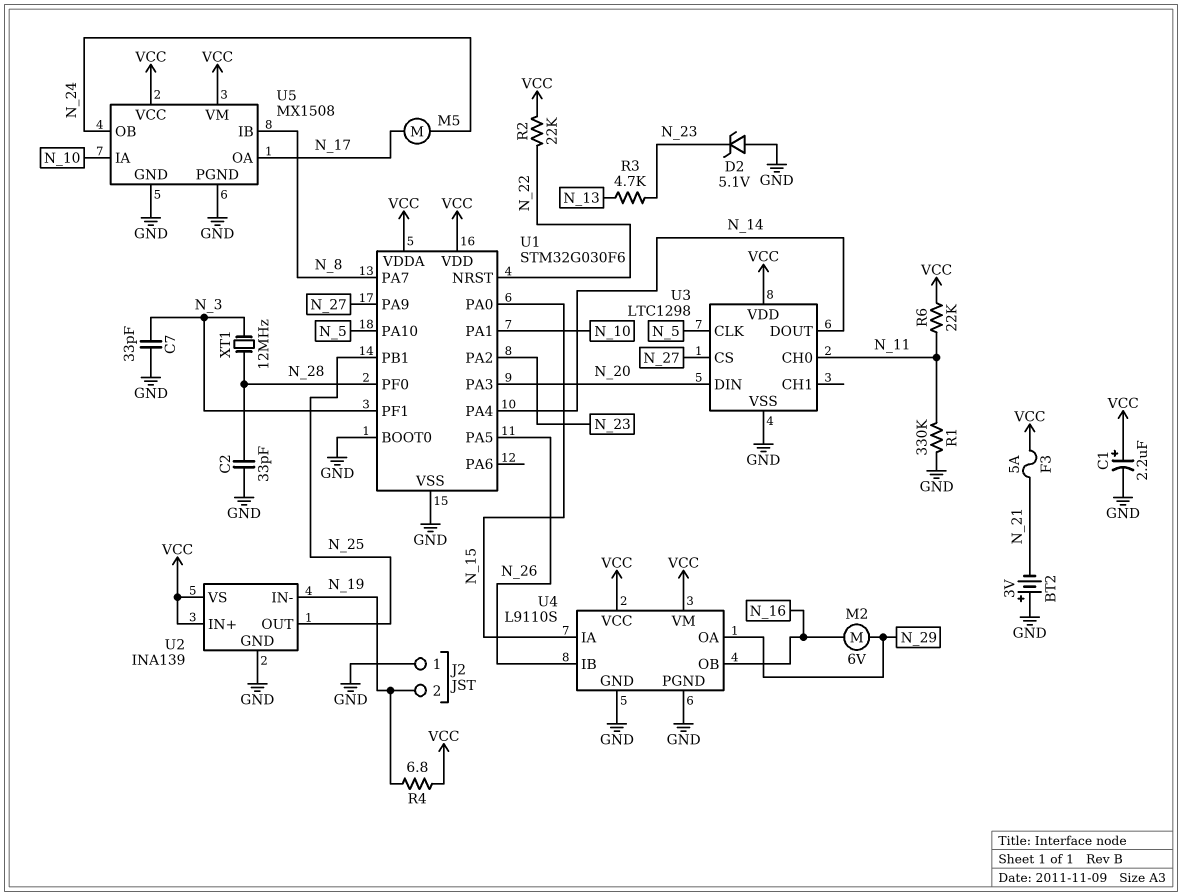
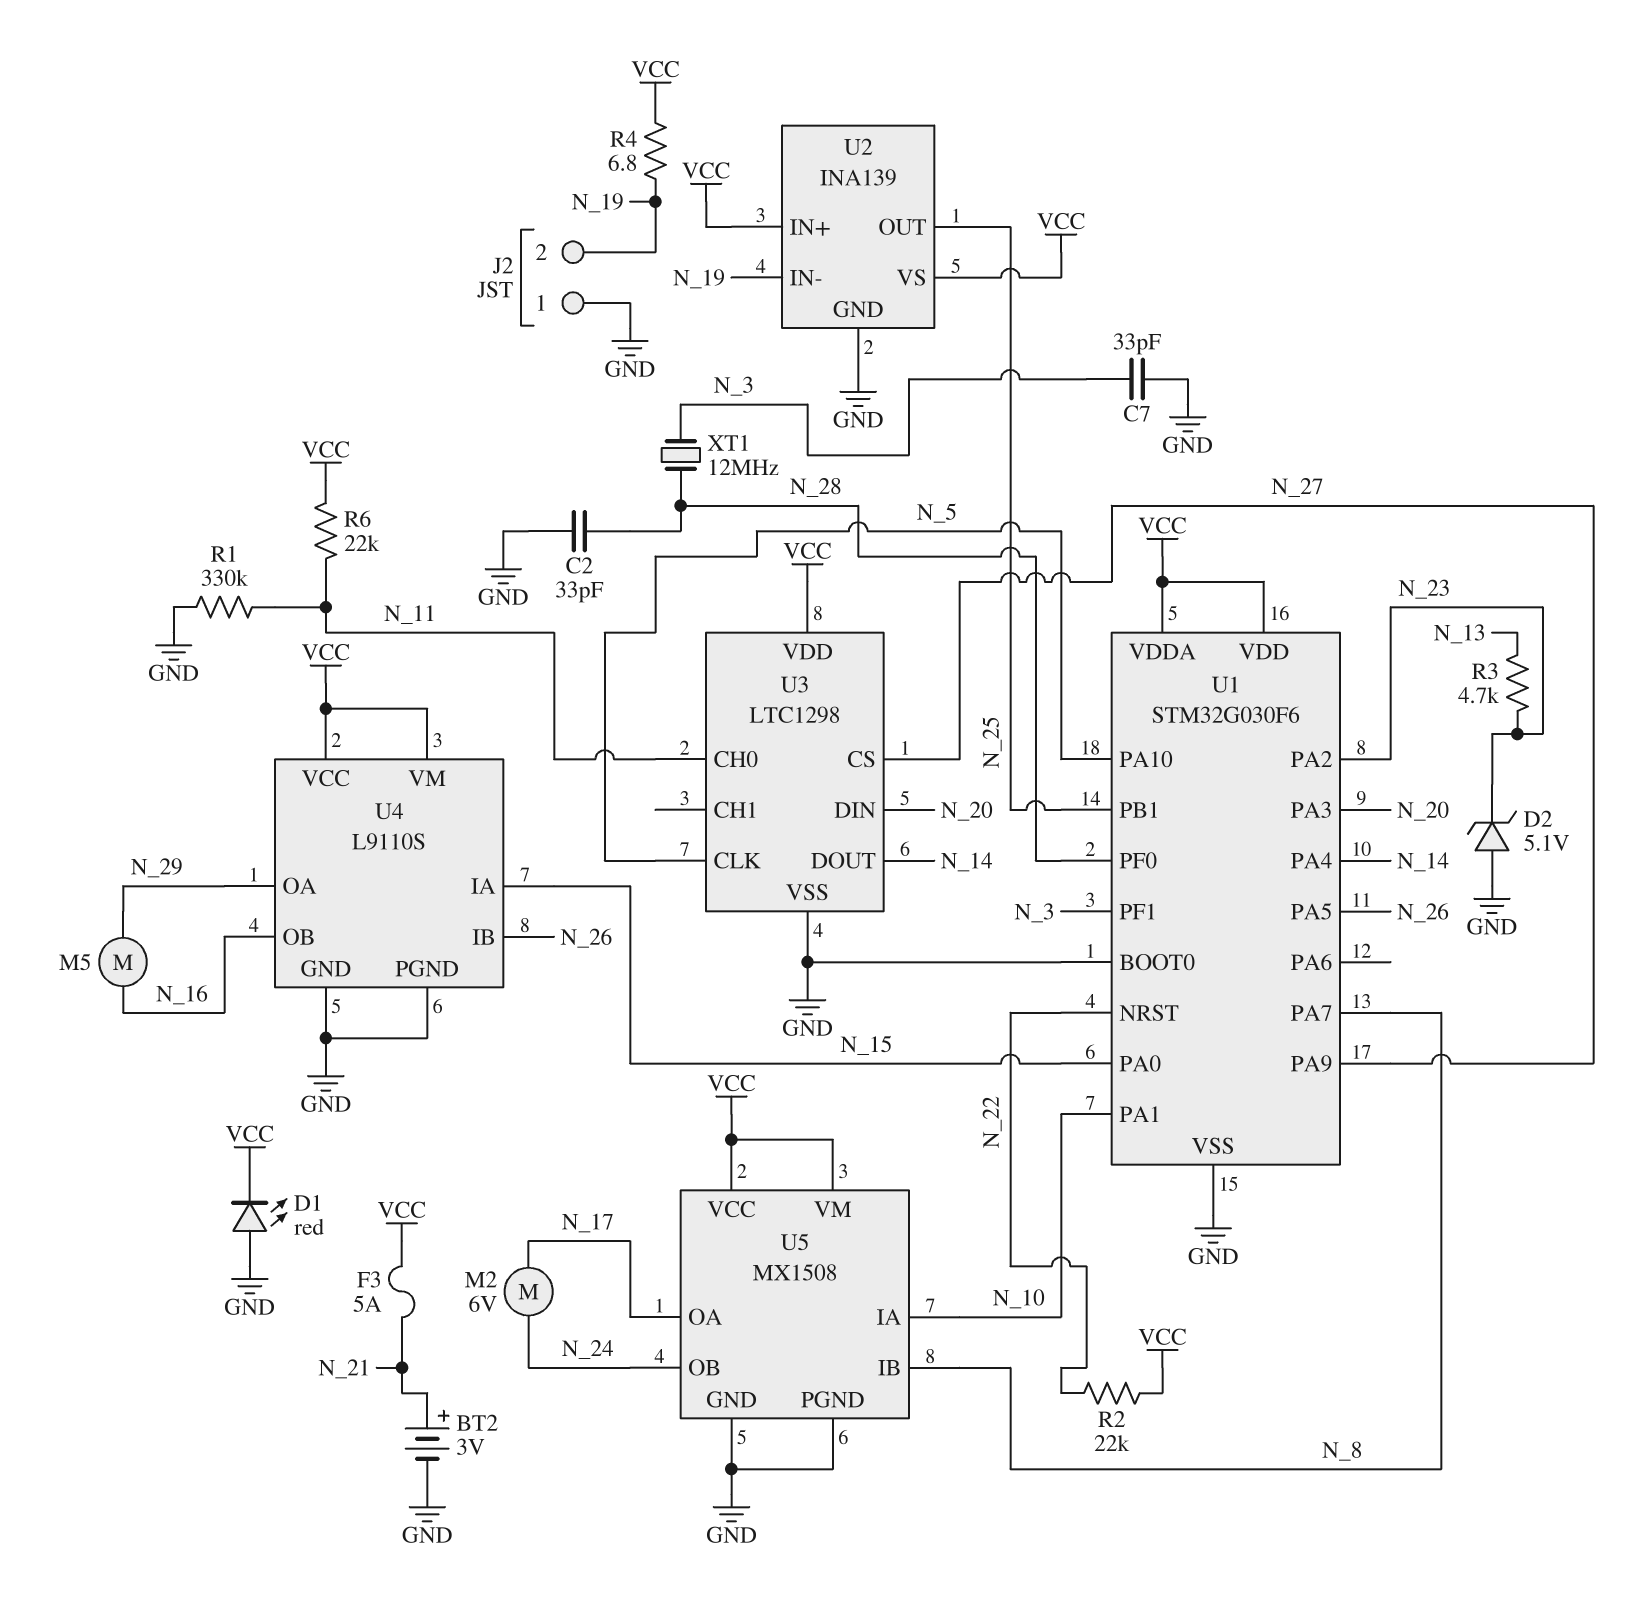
BT2: 3V (plus GND, minus N_21) -> 3V (plus N_21, minus GND)
C1: 2.2uF (plus VCC, minus GND) -> none
D1: none -> LED red (A GND, K VCC)
M2: motor 6V (N_16, N_29) -> motor 6V (N_17, N_24)
M5: motor (N_17, N_24) -> motor (N_16, N_29)

